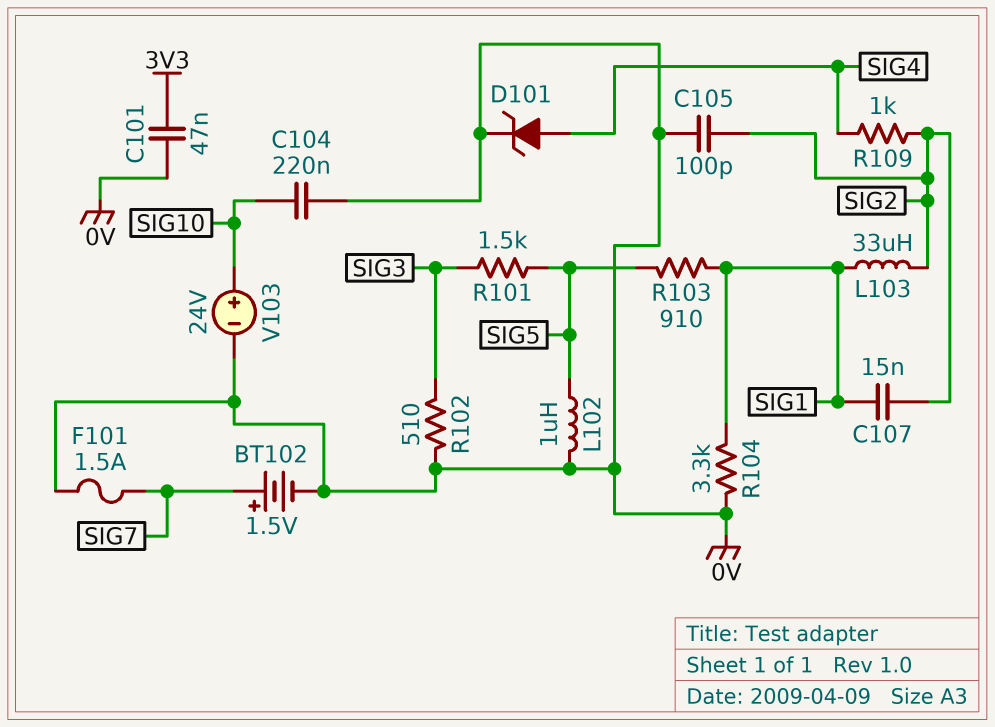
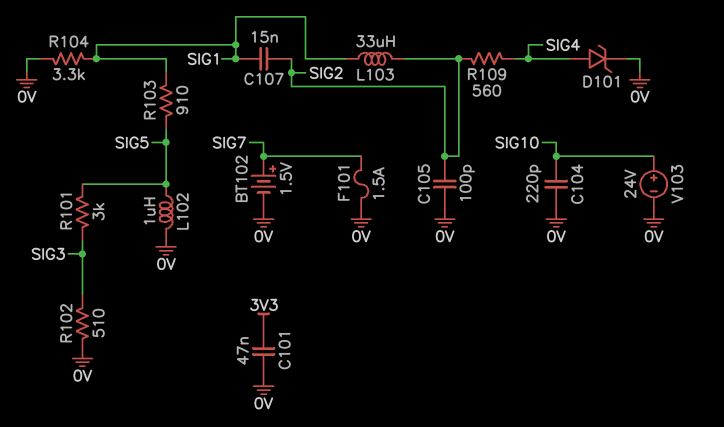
C104: 220nF (0V, SIG10) -> 220pF (0V, SIG10)
R101: 1.5k (SIG3, SIG5) -> 3k (SIG3, SIG5)
R109: 1k (SIG2, SIG4) -> 560 (SIG2, SIG4)

